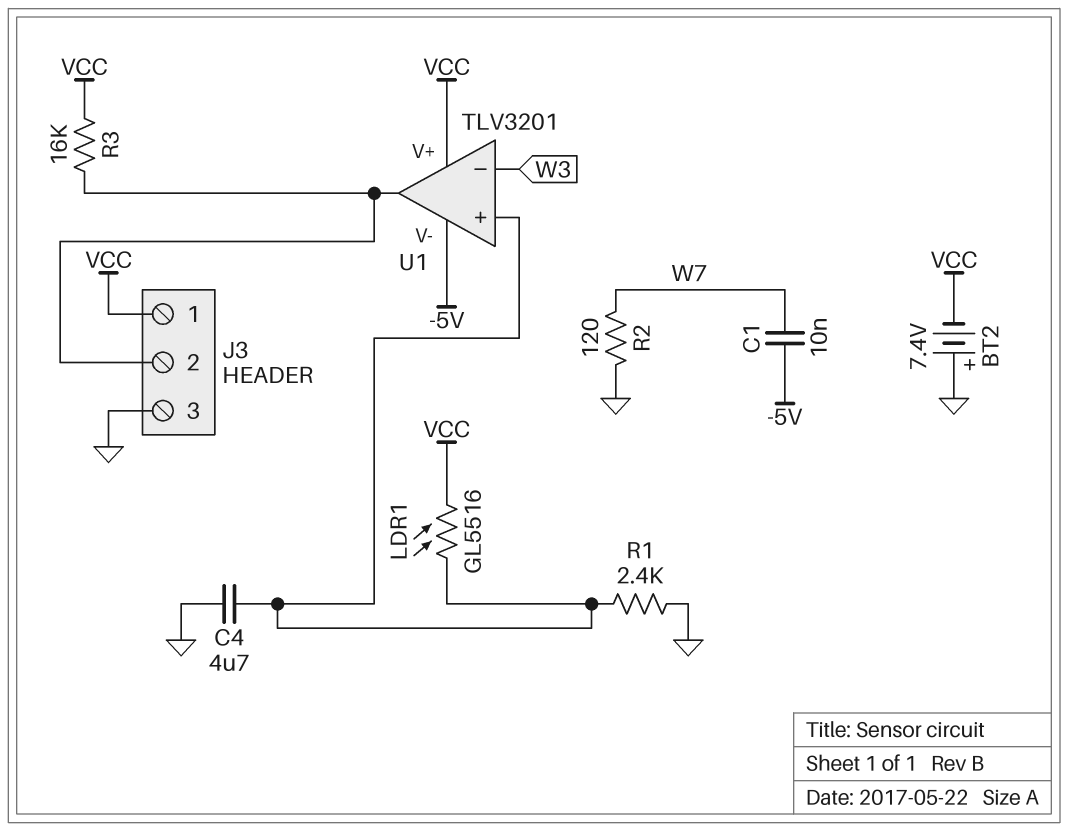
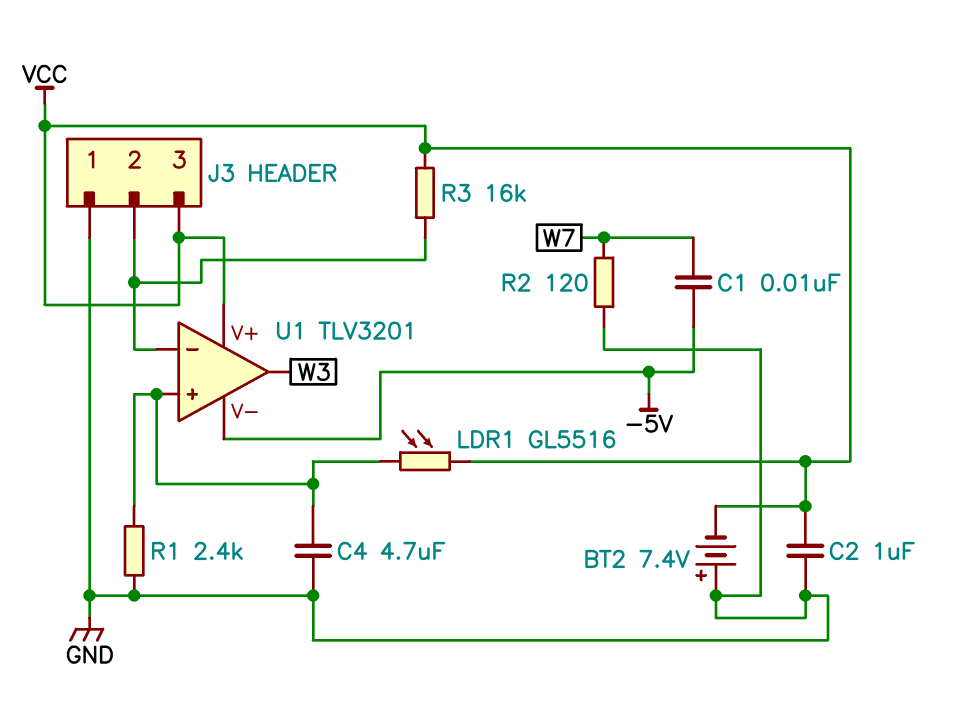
C2: none -> 1uF (GND, VCC)
J3 pin 1: VCC -> GND
J3 pin 3: GND -> VCC
U1 pin in-: W3 -> J3/2
U1 pin out: J3/2 -> W3

